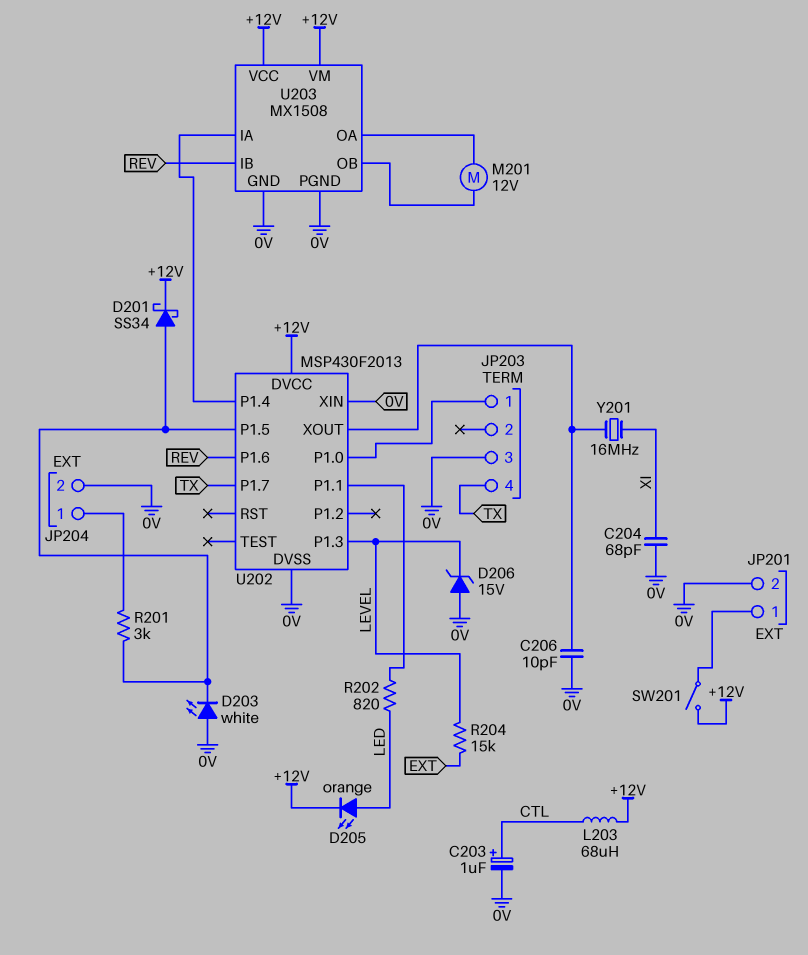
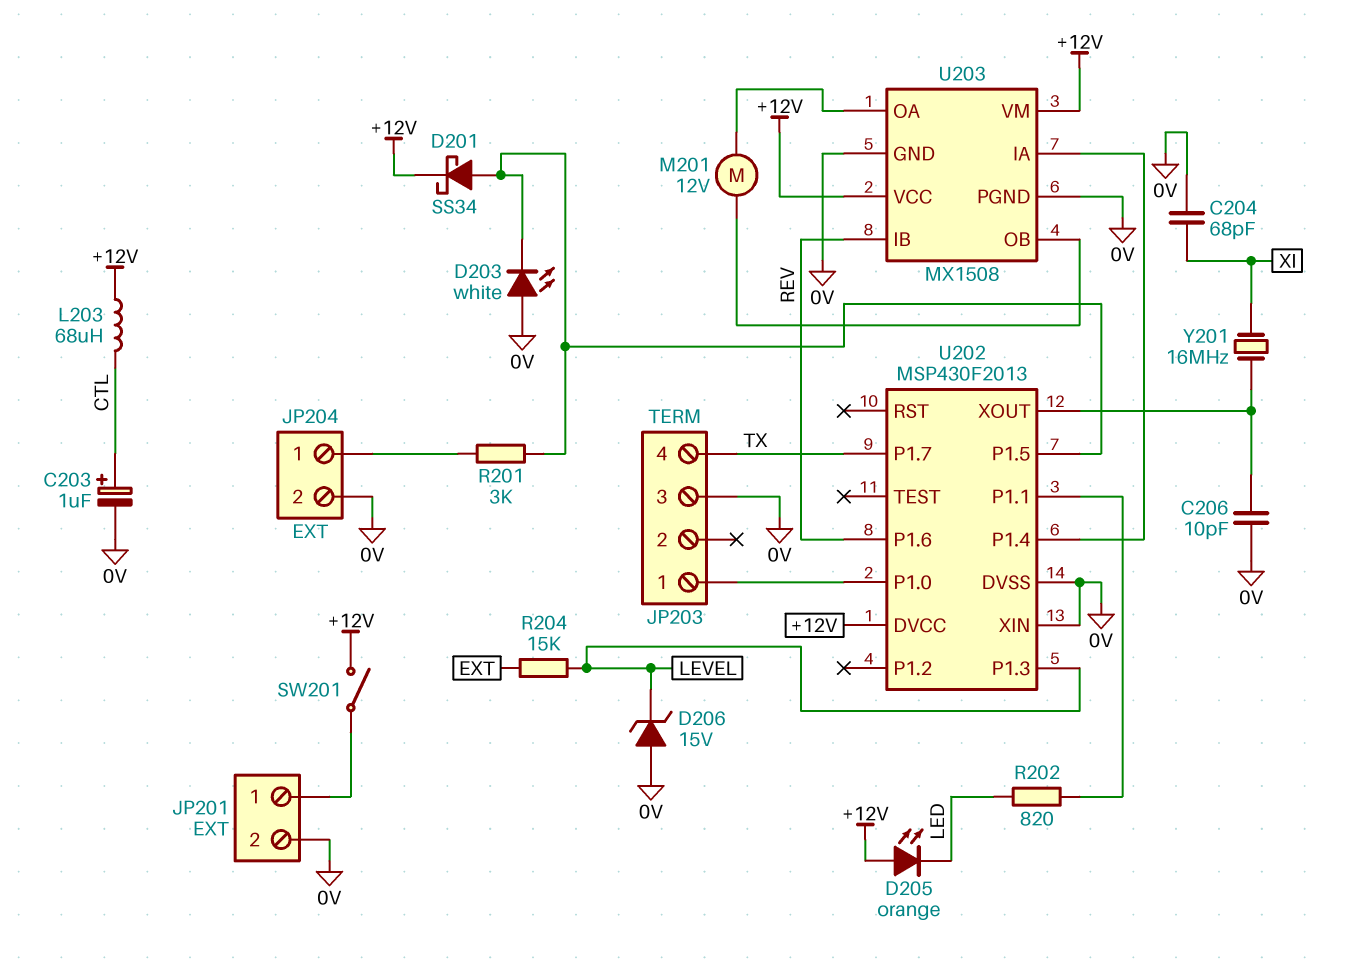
D205: LED orange (A LED, K +12V) -> LED orange (A +12V, K LED)

